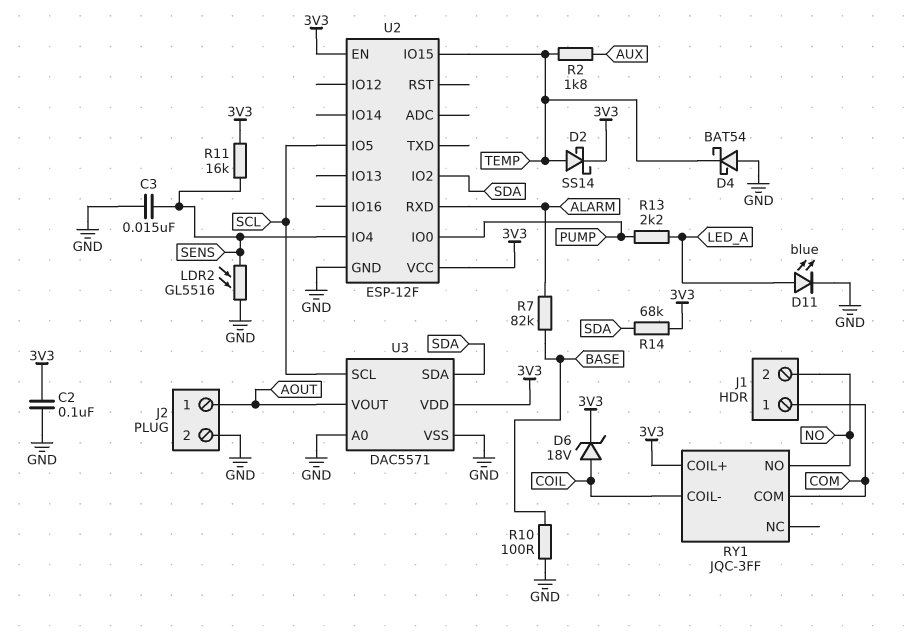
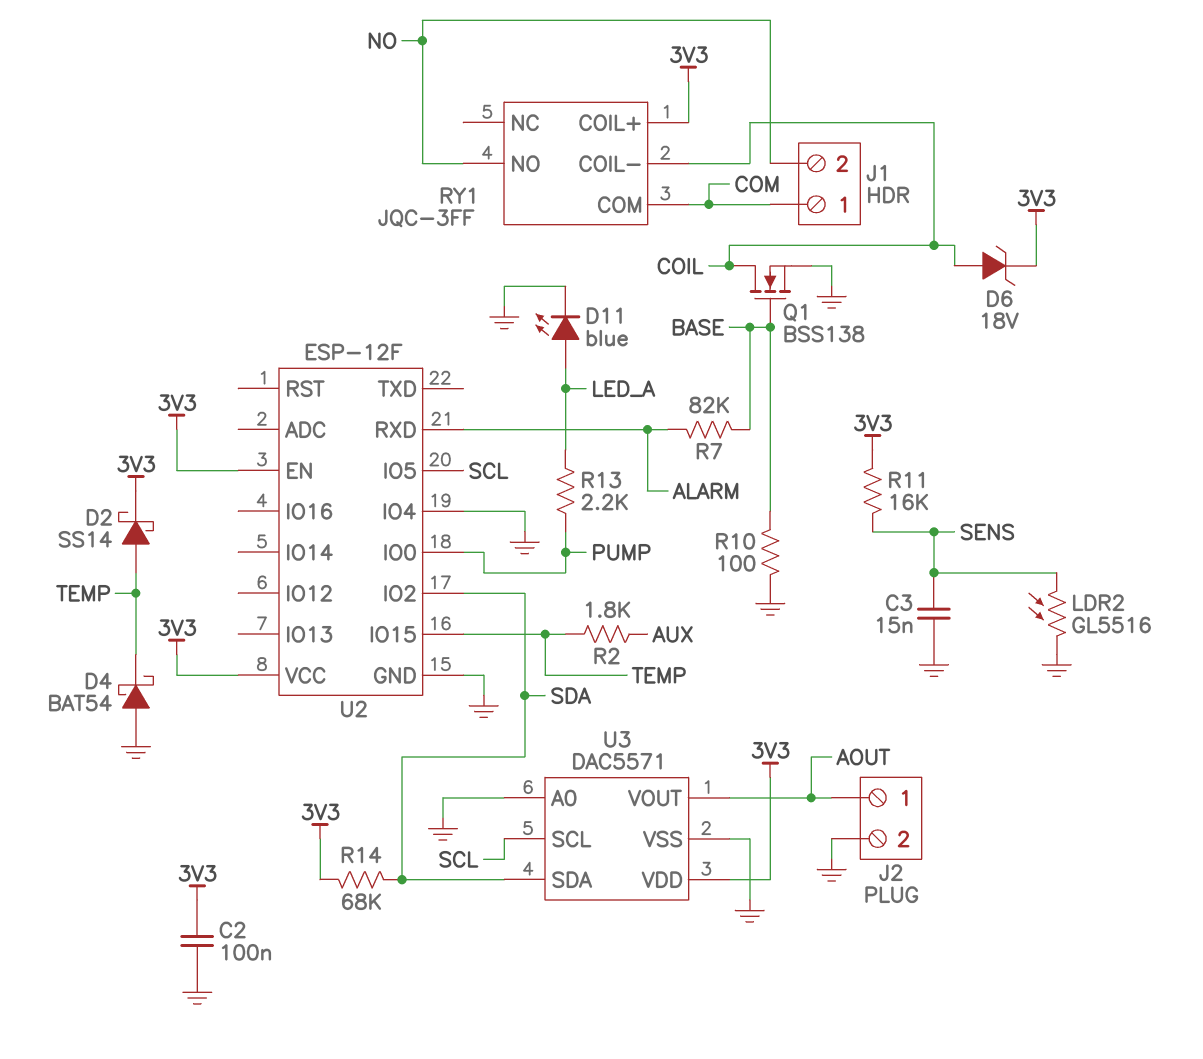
Q1: none -> NMOS BSS138 (G BASE, D COIL, S GND)
U2 pin IO4: SENS -> GND

